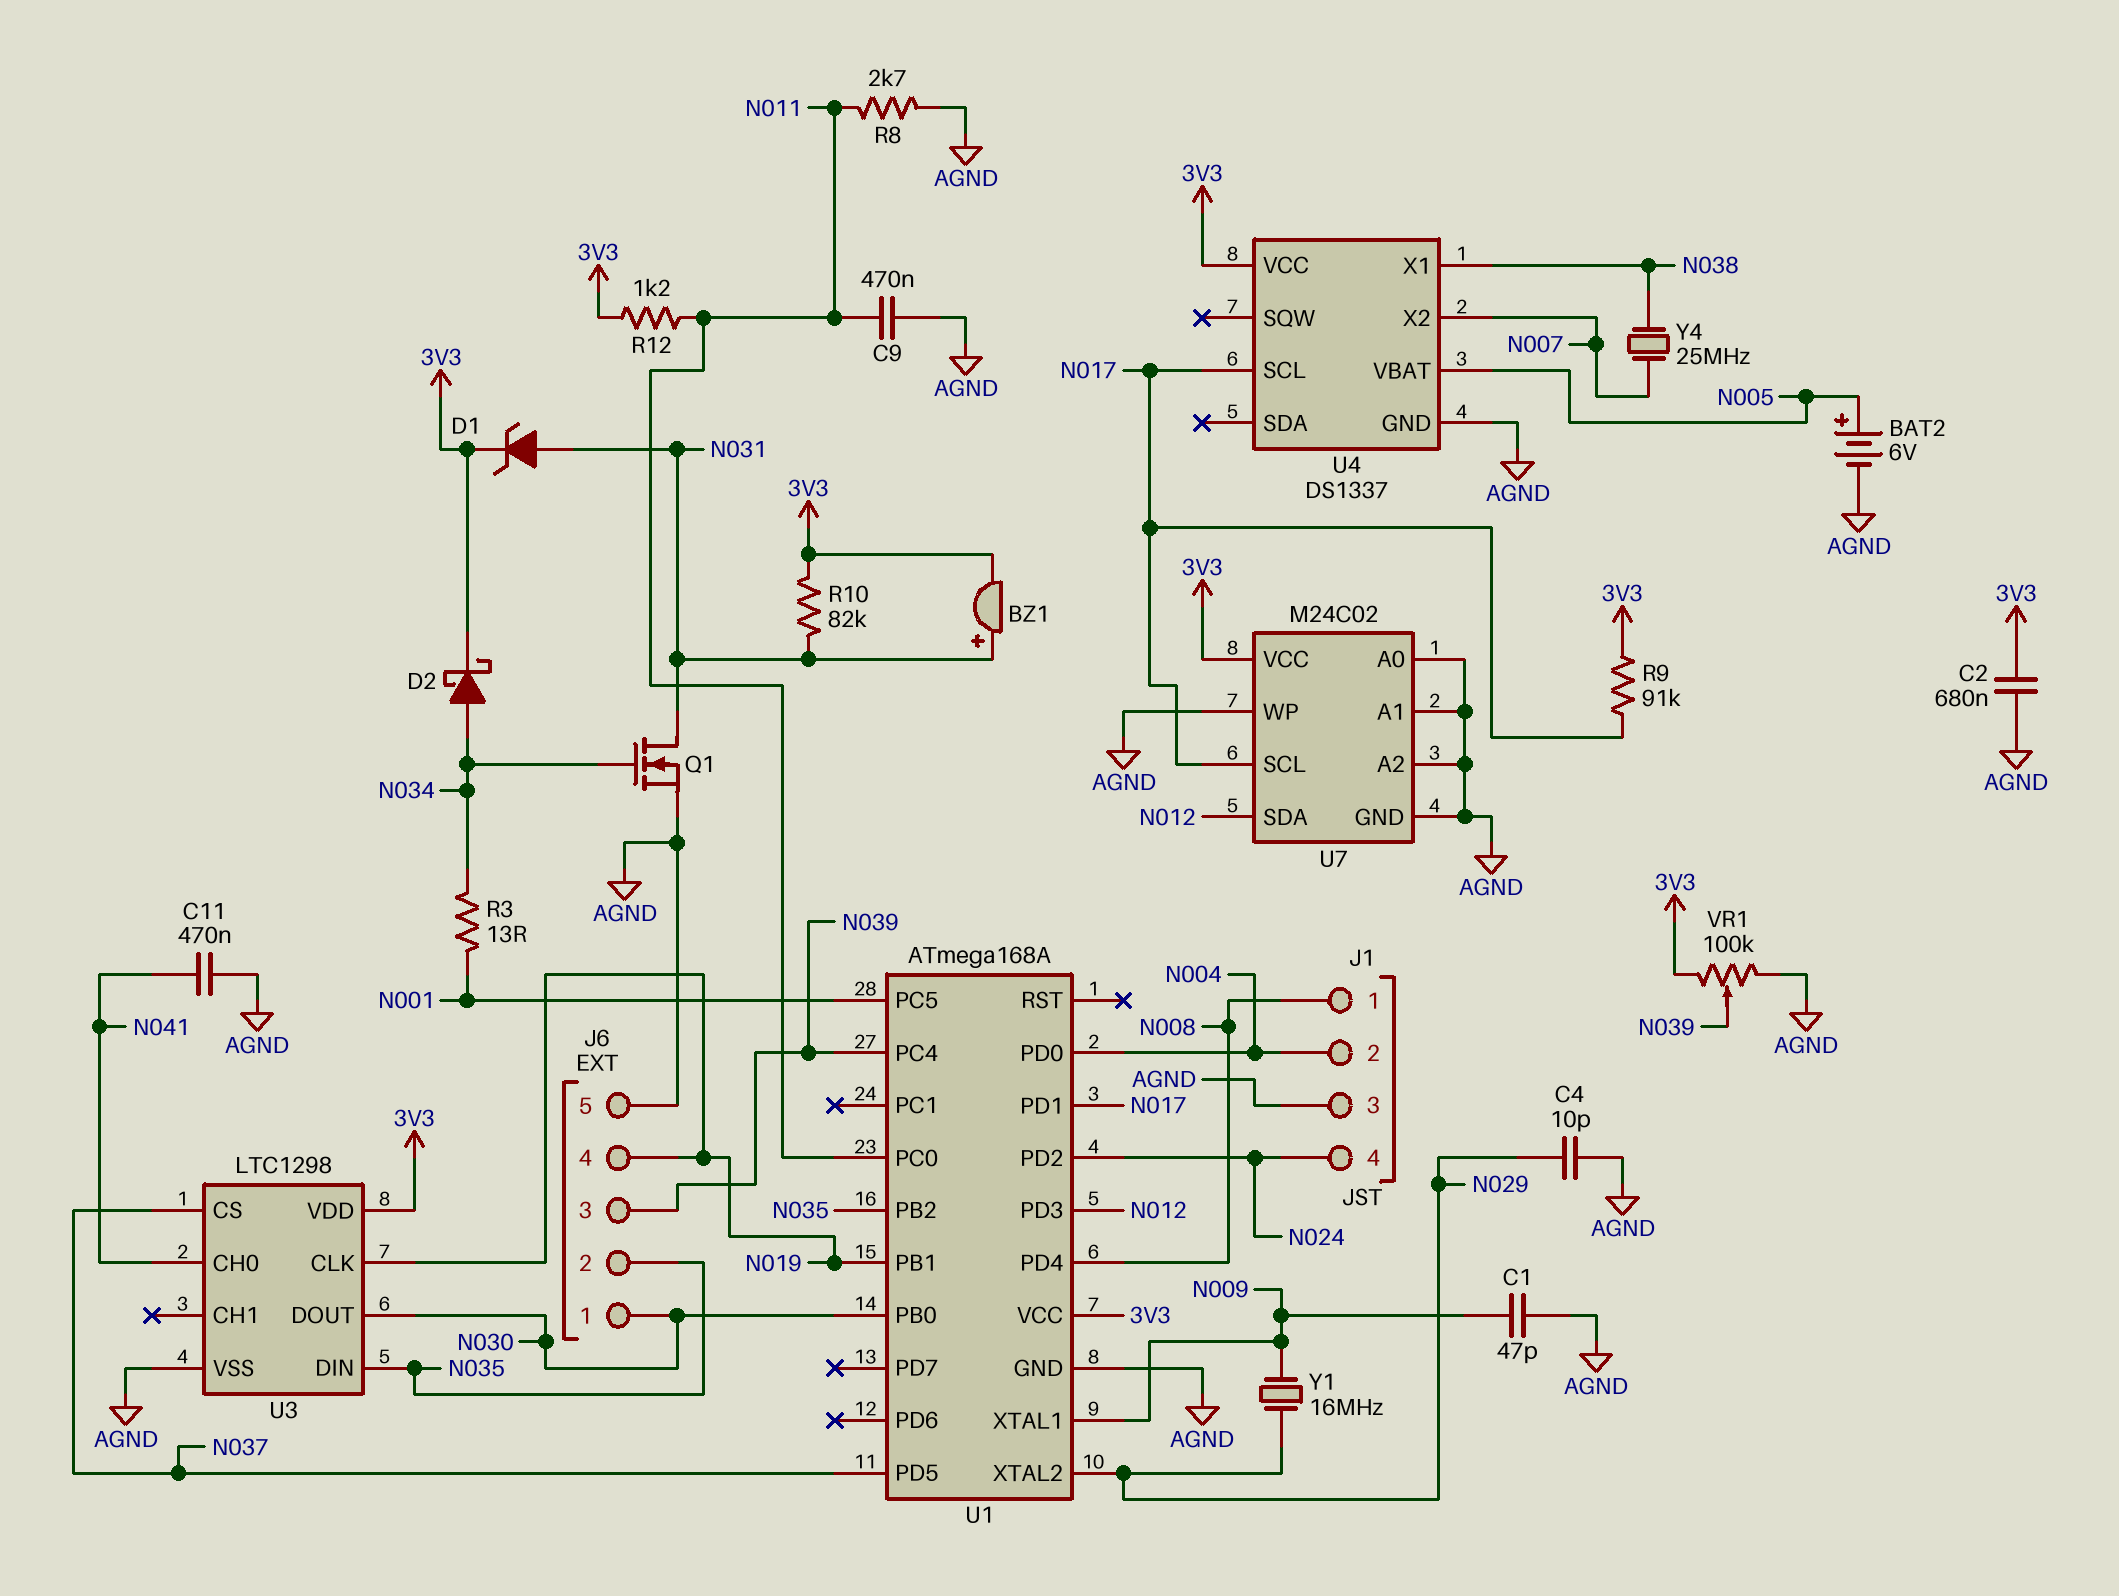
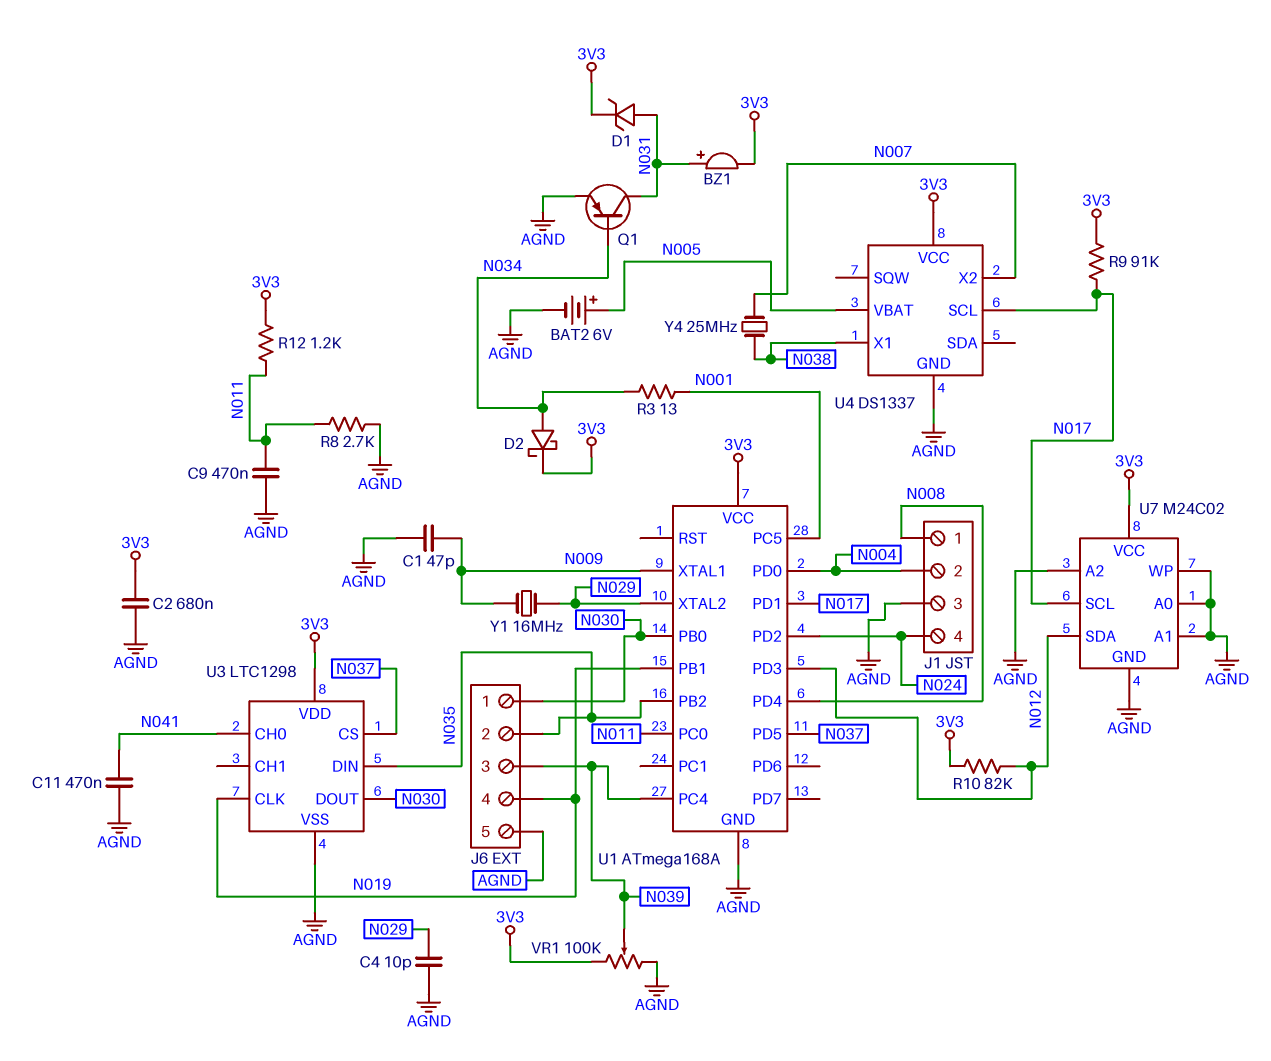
Q1: NMOS (G N034, D N031, S AGND) -> PNP (B N034, C N031, E AGND)
R10: 82k (3V3, N031) -> 82k (3V3, N012)

